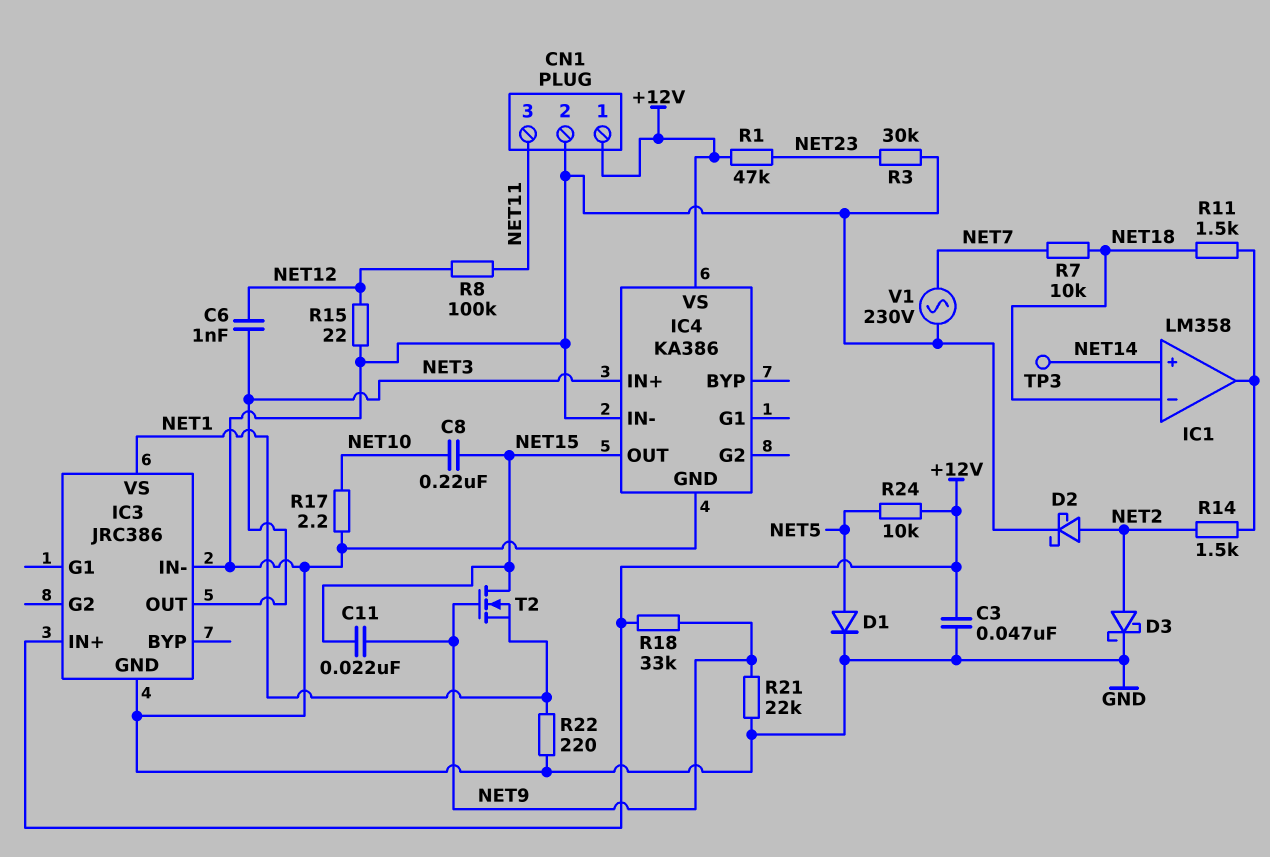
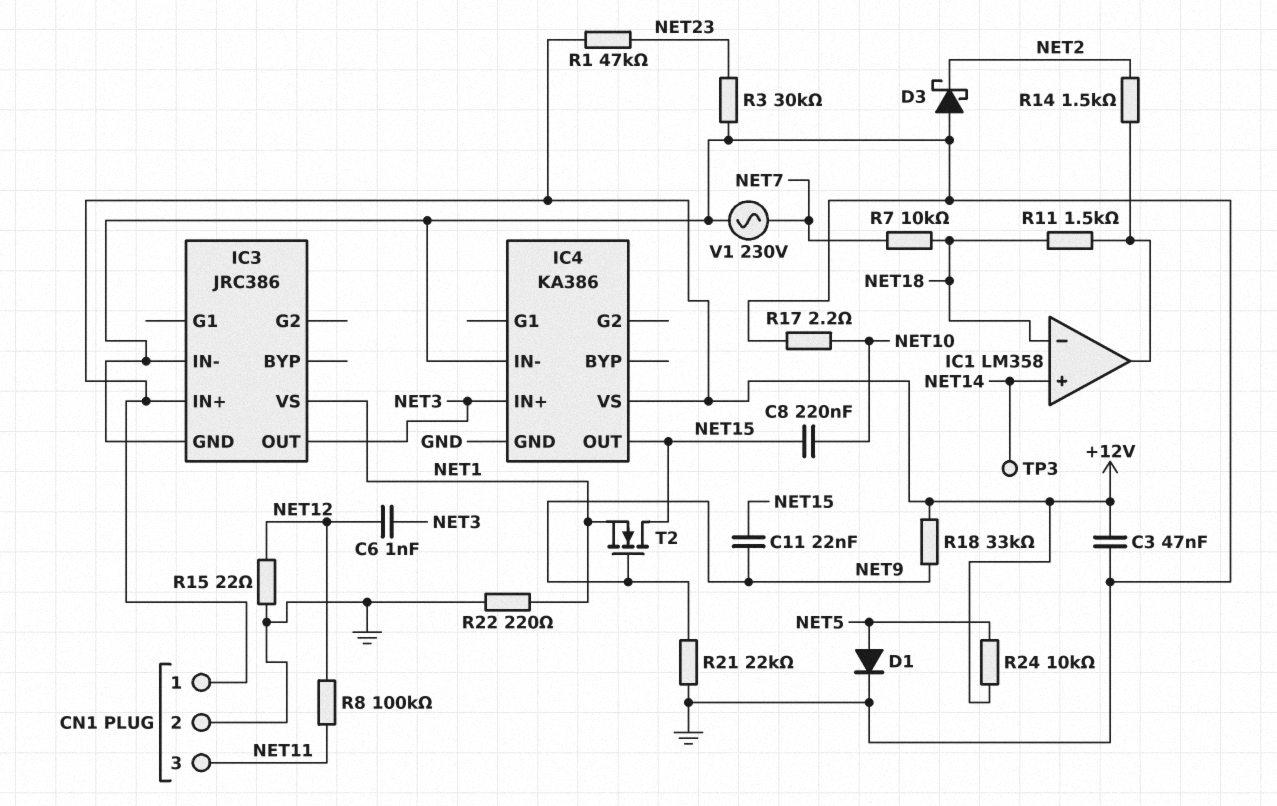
D2: schottky (A NET2, K GND) -> none
D3: schottky (A NET2, K GND) -> schottky (A GND, K NET2)

